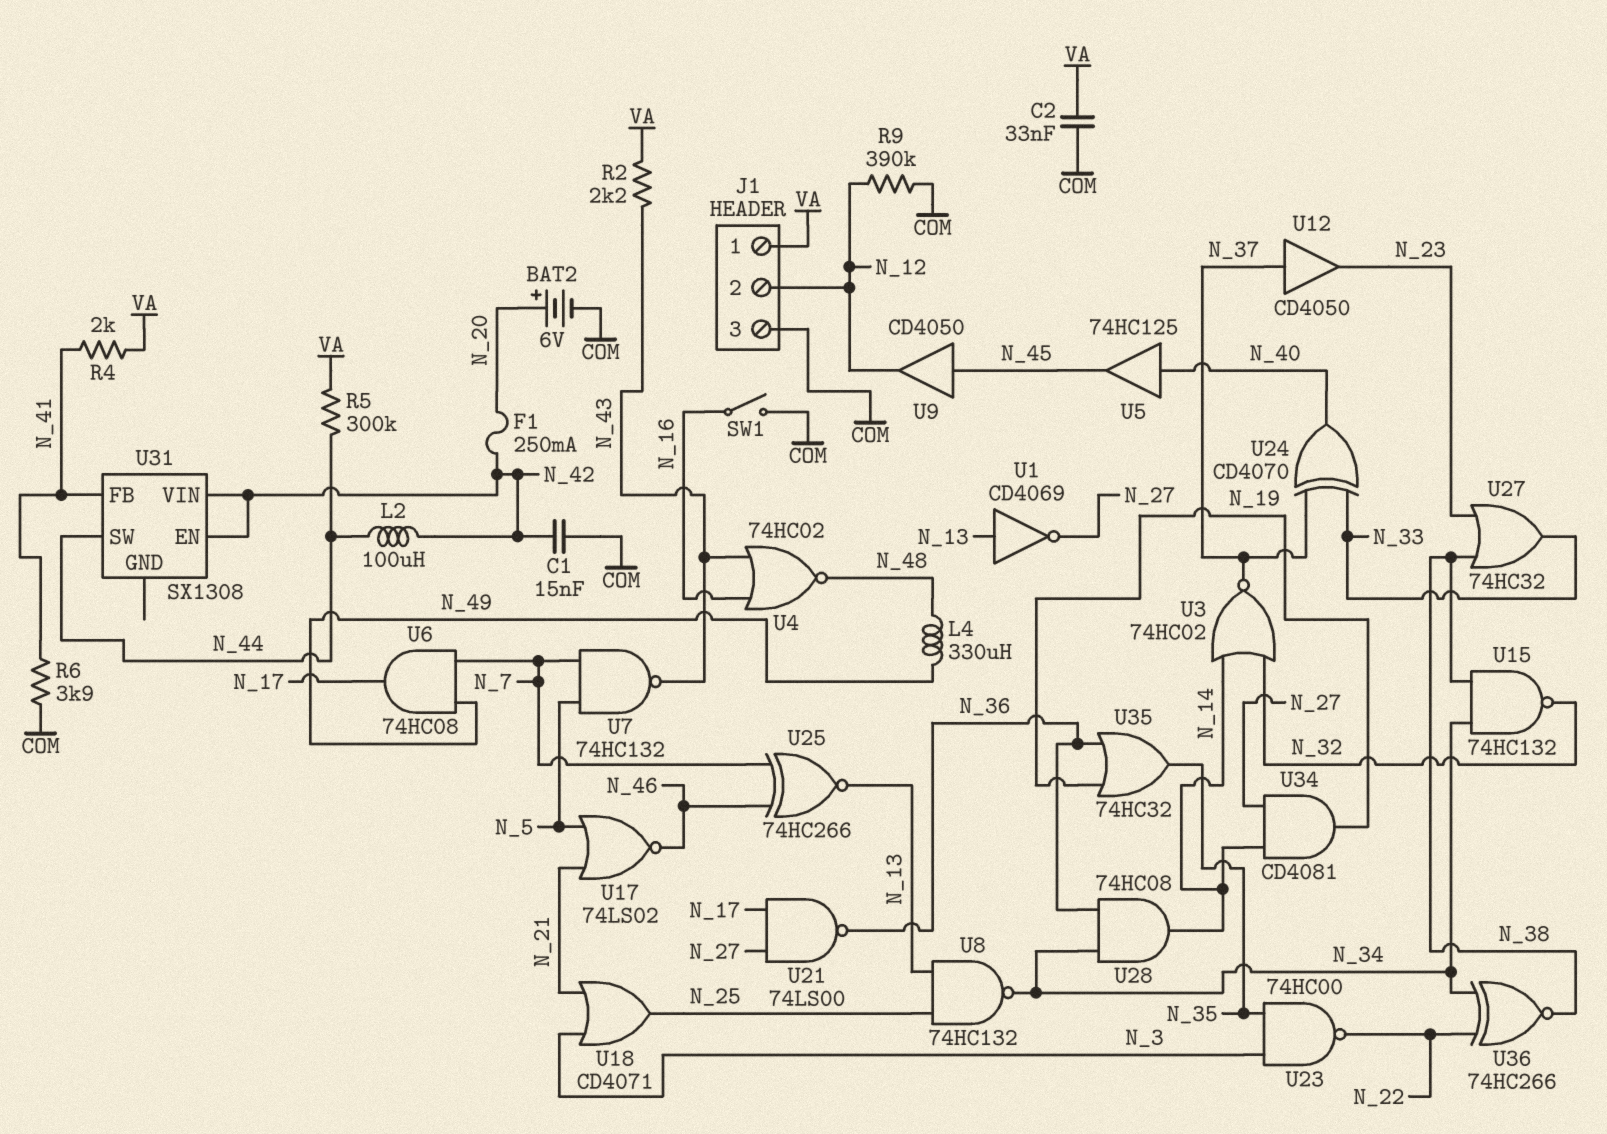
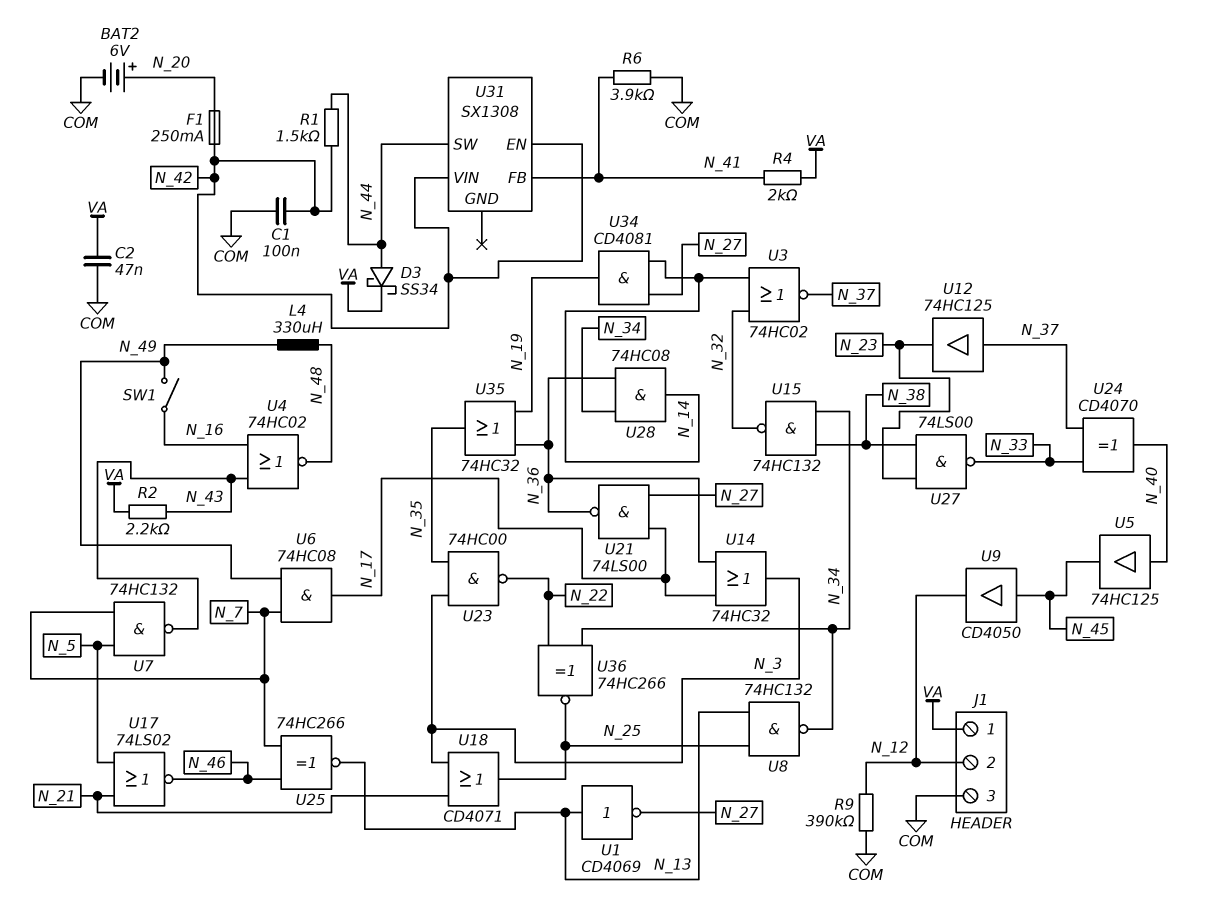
C1: 15nF (COM, N_42) -> 100nF (COM, N_42)
C2: 33nF (COM, VA) -> 47nF (COM, VA)
D3: none -> schottky SS34 (A N_44, K VA)
L2: 100uH (N_42, N_44) -> none
R1: none -> 1.5k (N_42, N_44)
R5: 300k (N_44, VA) -> none
SW1: switch (COM, N_16) -> switch (N_16, N_49)
U12: buffer CD4050 (in N_37, out N_23) -> buffer 74HC125 (in N_37, out N_23)
U14: none -> OR 74HC32 (in N_17, in N_36, out N_3)
U27: OR 74HC32 (in N_23, in N_38, out N_33) -> NAND 74LS00 (in N_23, in N_38, out N_33)
U36: XNOR 74HC266 (in N_22, in N_34, out N_38) -> XNOR 74HC266 (in N_22, in N_34, out N_25)

